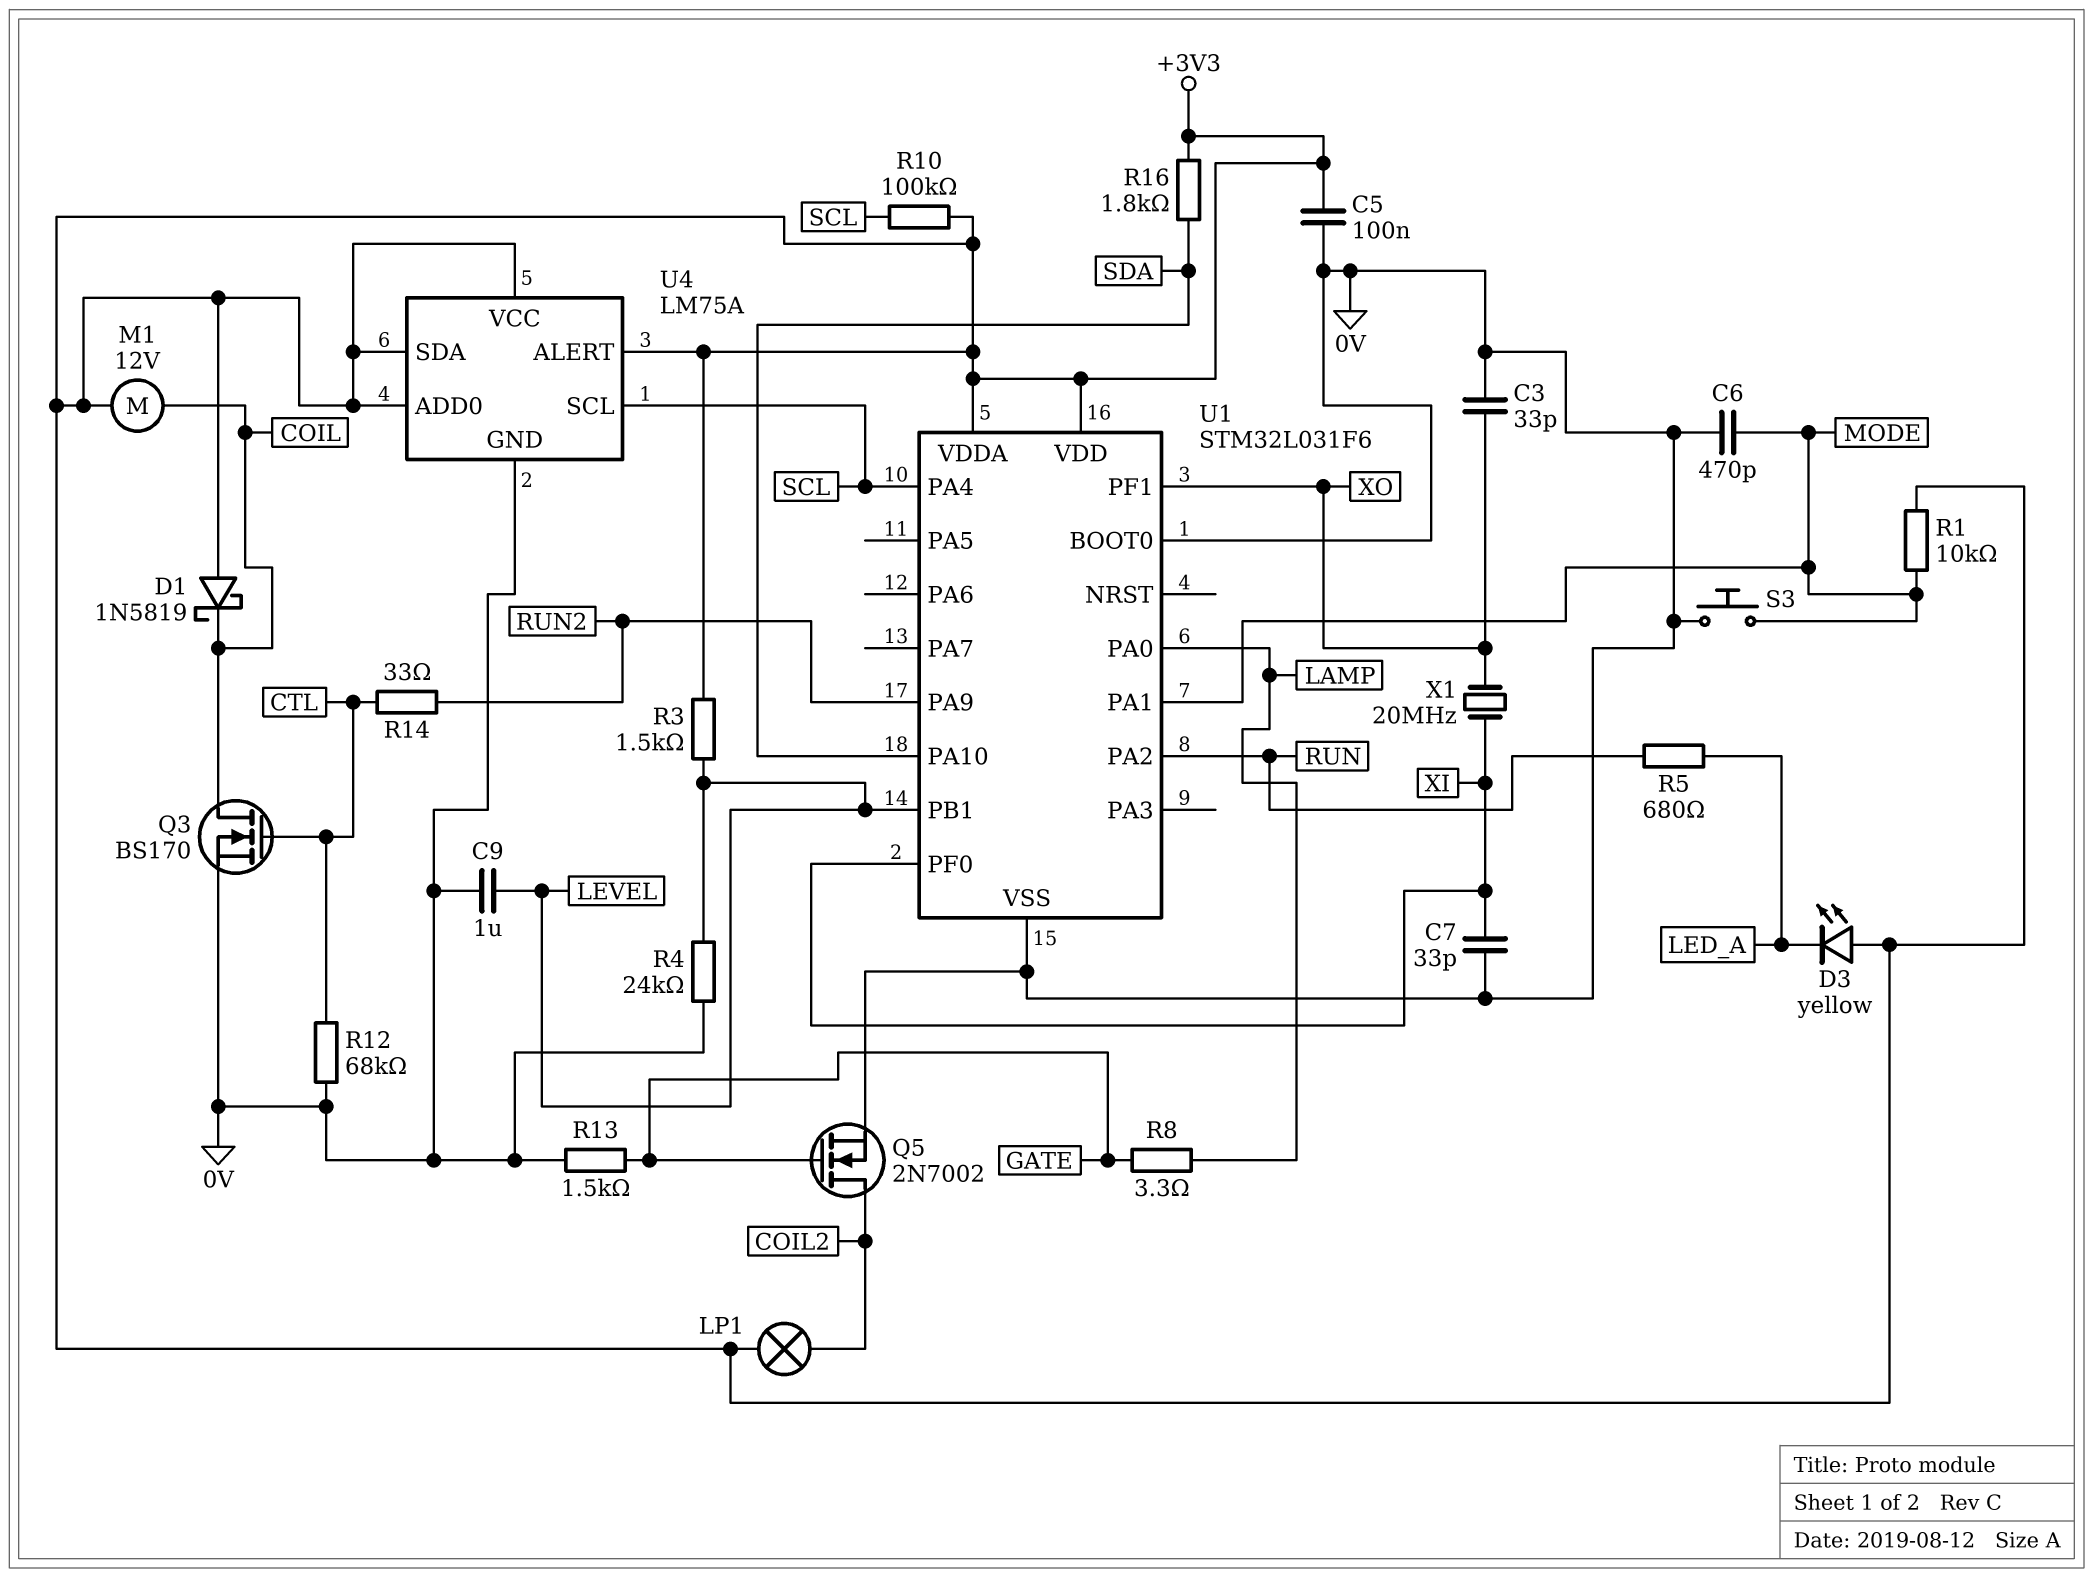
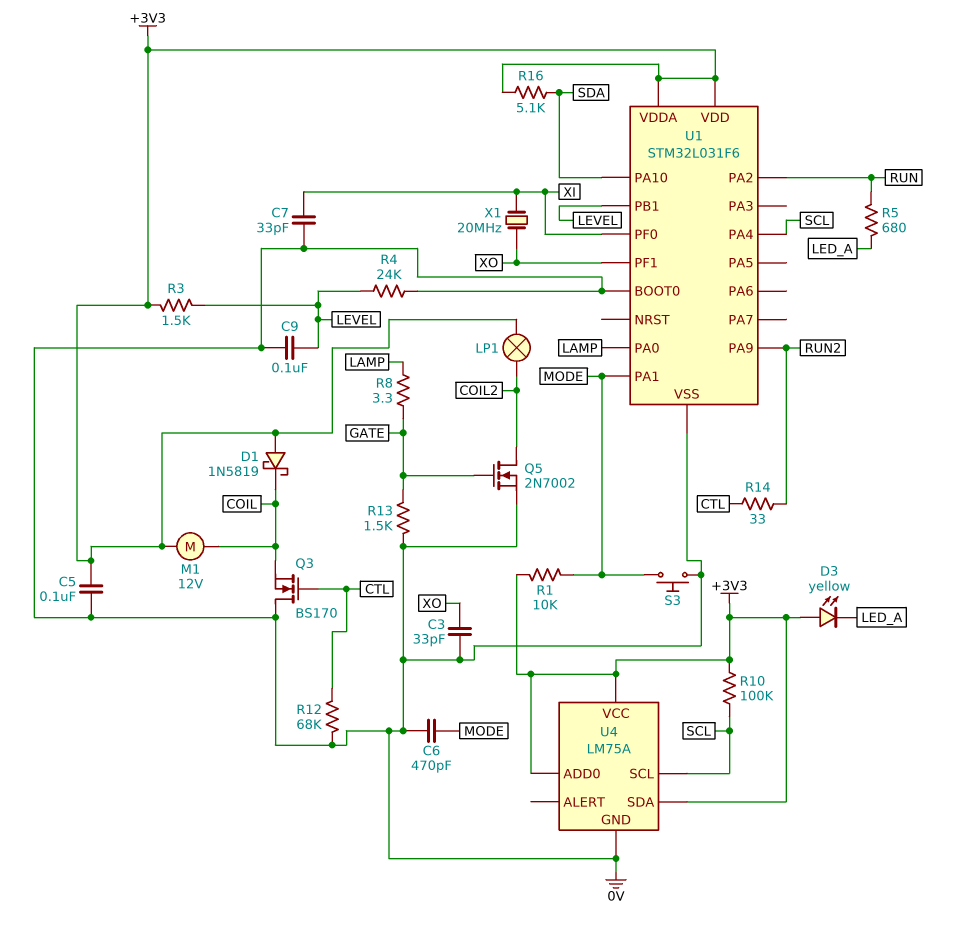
C9: 1uF (0V, LEVEL) -> 100nF (0V, LEVEL)
Q3: NMOS BS170 (G CTL, D COIL, S 0V) -> NMOS BS170 (G CTL, D 0V, S COIL)
R16: 1.8k (+3V3, SDA) -> 5.1k (+3V3, SDA)
U4 pin ALERT: +3V3 -> none

